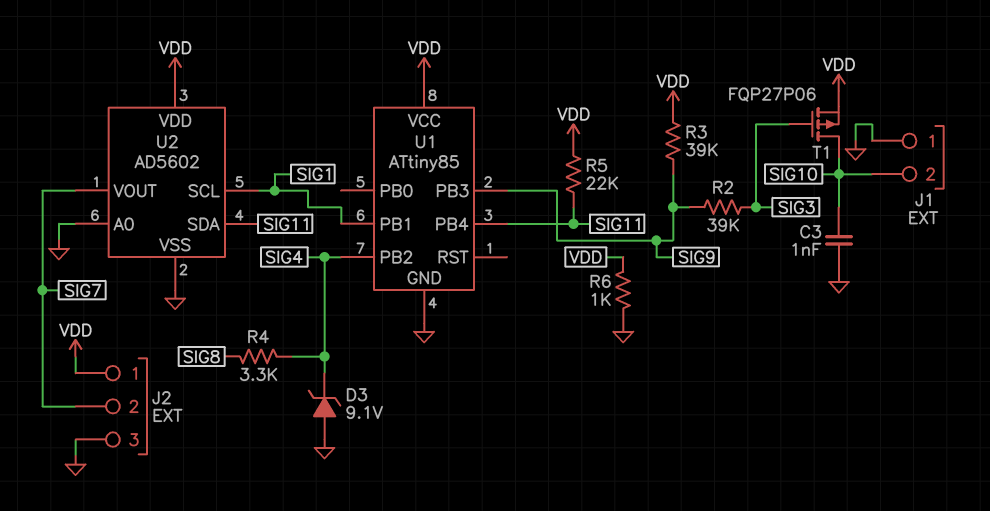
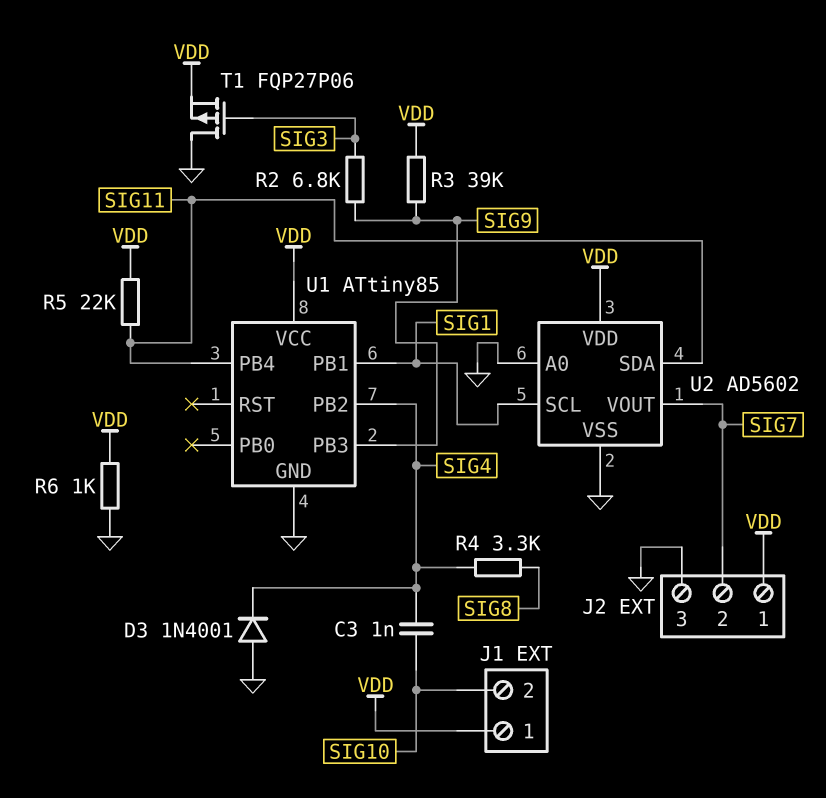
C3: 1nF (GND, SIG10) -> 1nF (SIG4, SIG10)
D3: zener 9.1V (A GND, K SIG4) -> diode 1N4001 (A GND, K SIG4)
J1 pin 1: GND -> VDD
R2: 39k (SIG3, SIG9) -> 6.8k (SIG3, SIG9)
T1: PMOS FQP27P06 (G SIG3, D SIG10, S VDD) -> PMOS FQP27P06 (G SIG3, D GND, S VDD)

